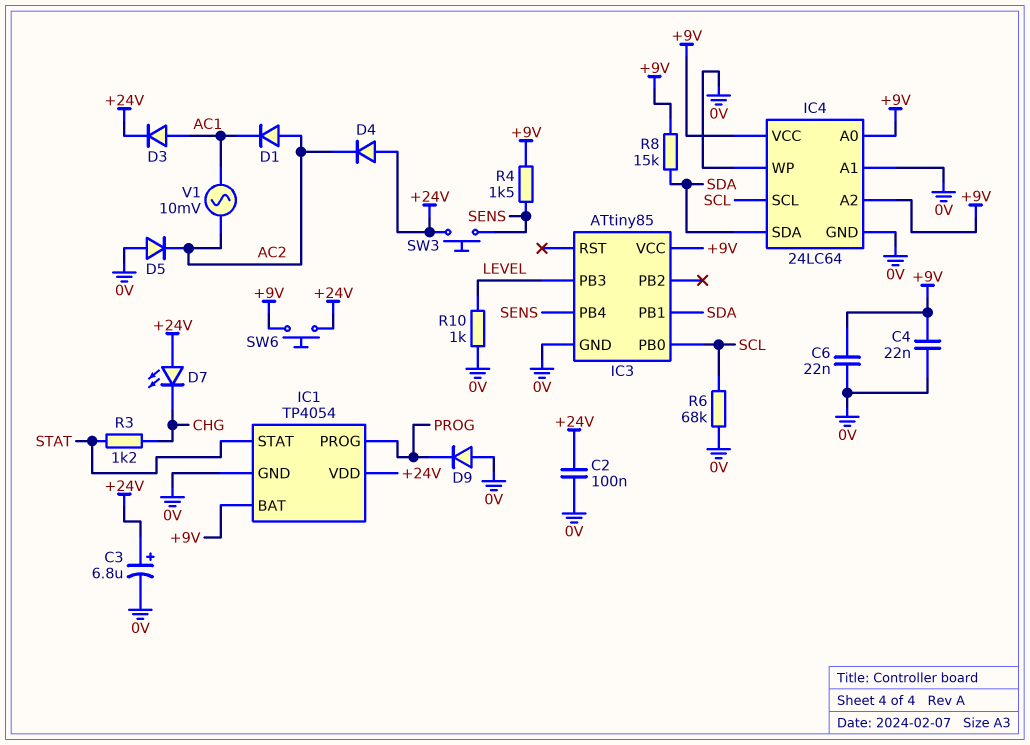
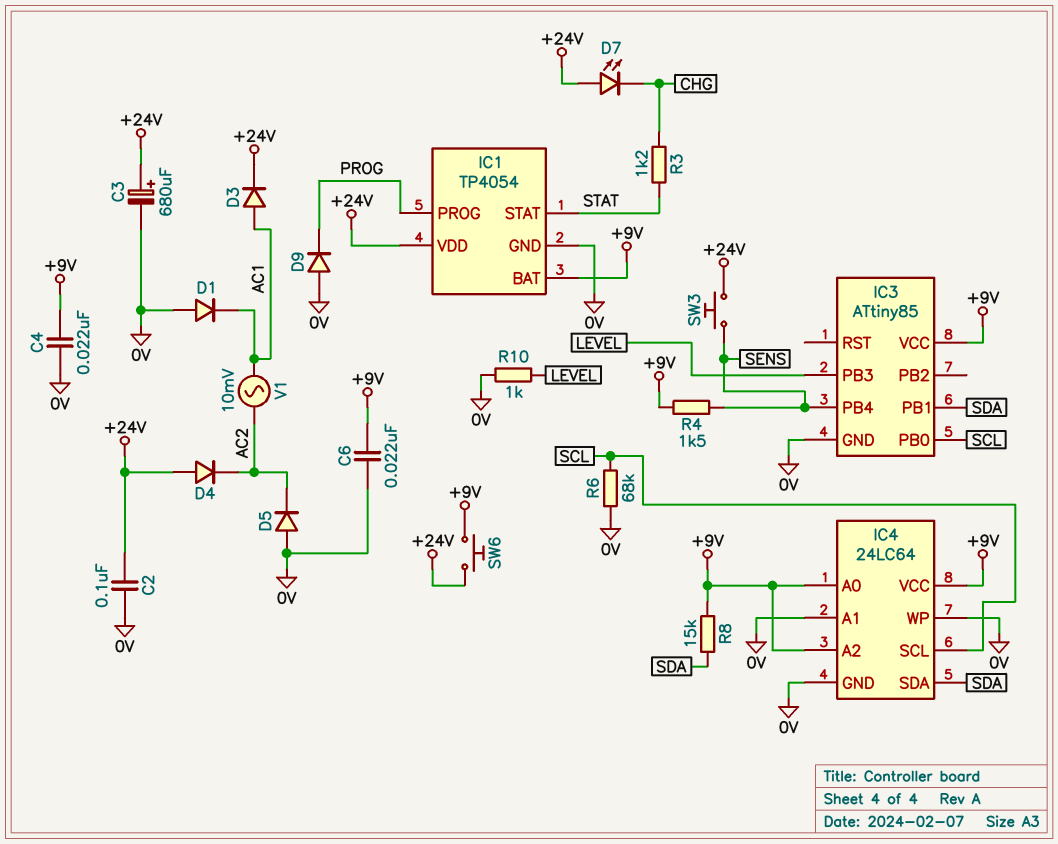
C3: 6.8uF (plus +24V, minus 0V) -> 680uF (plus +24V, minus 0V)
D1: diode (A AC2, K AC1) -> diode (A 0V, K AC1)

